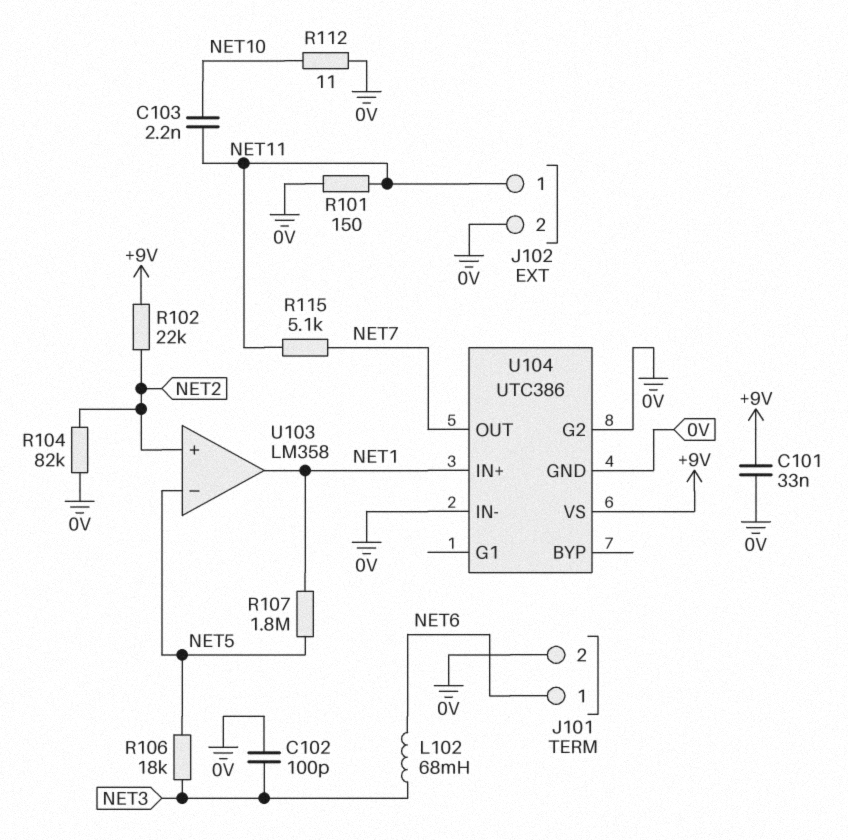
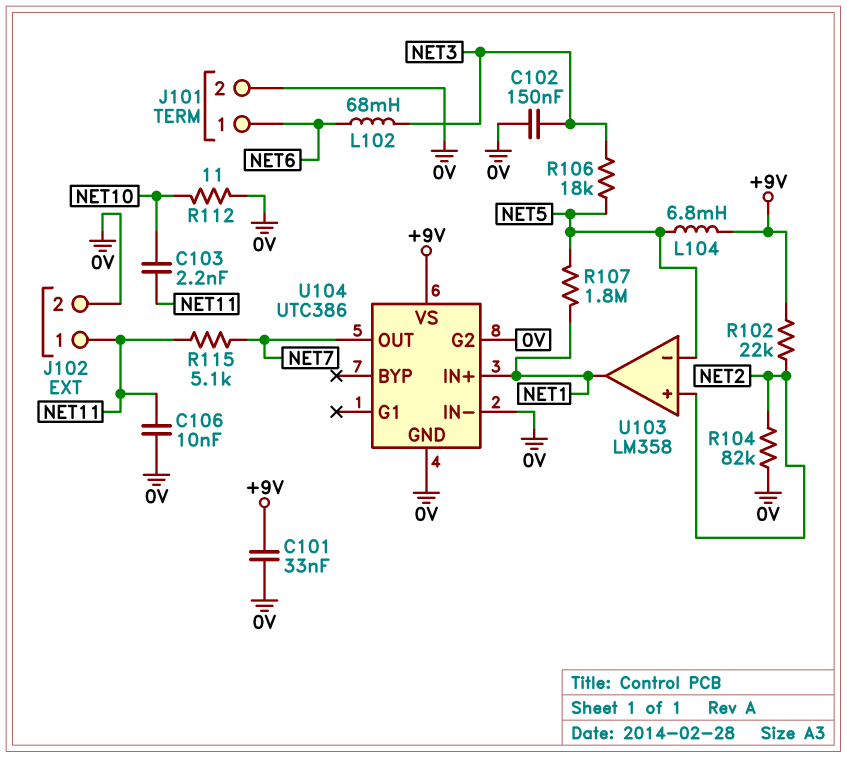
C102: 100pF (0V, NET3) -> 150nF (0V, NET3)
C106: none -> 10nF (0V, NET11)
L104: none -> 6.8mH (+9V, NET5)
R101: 150 (0V, NET11) -> none

